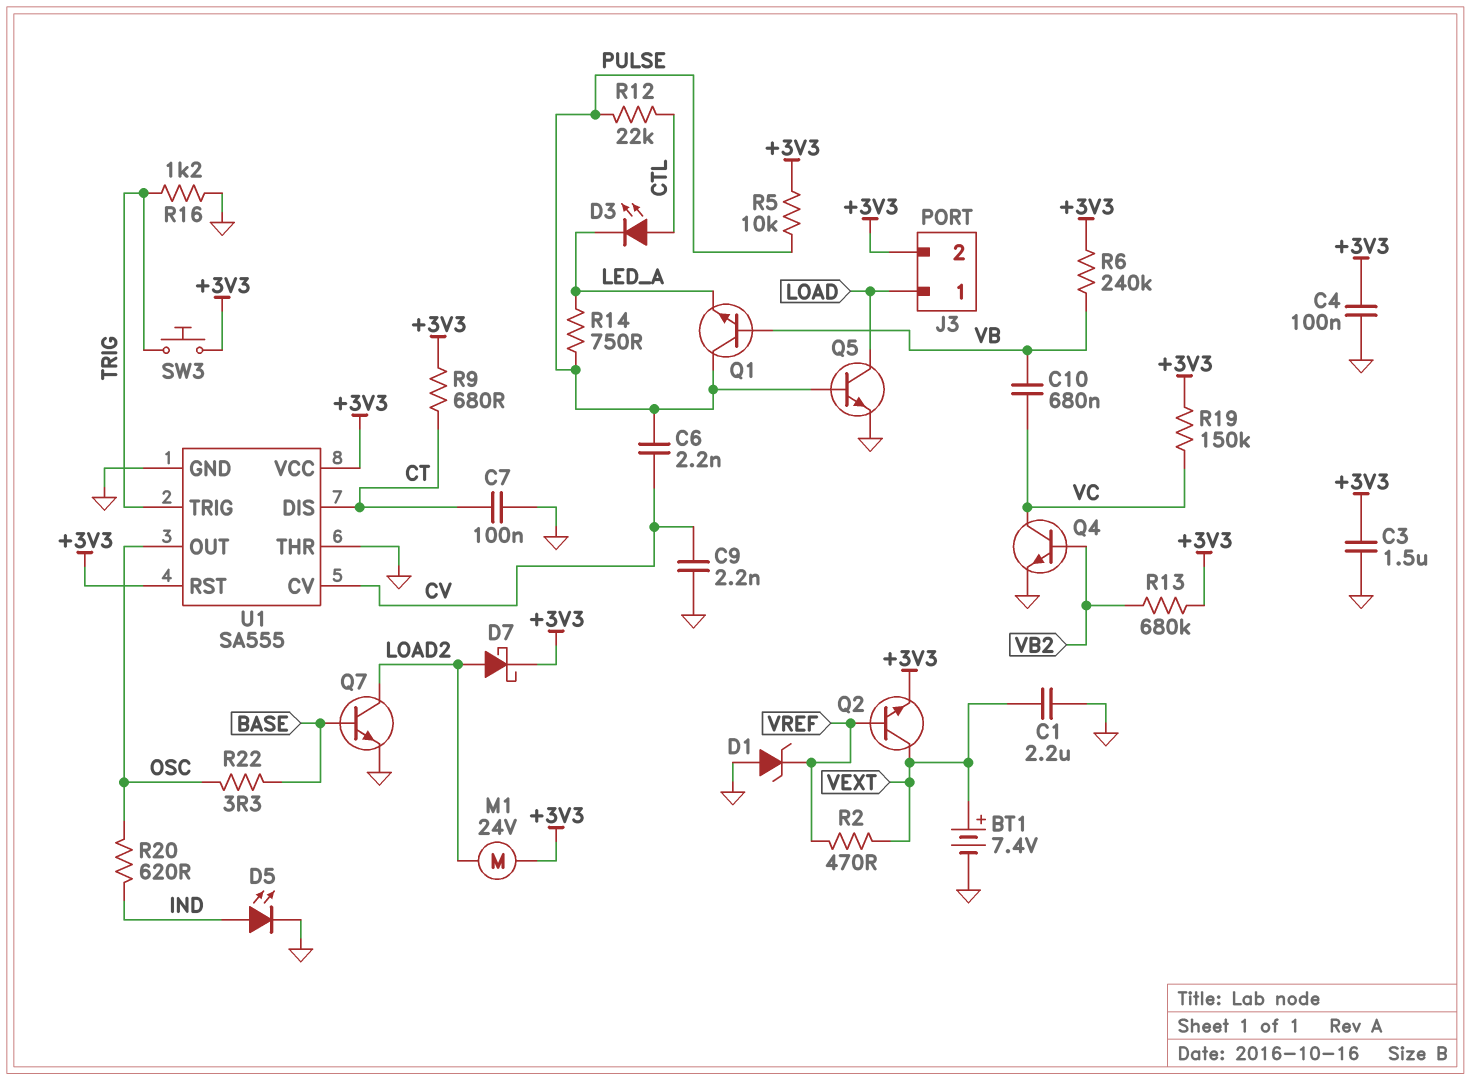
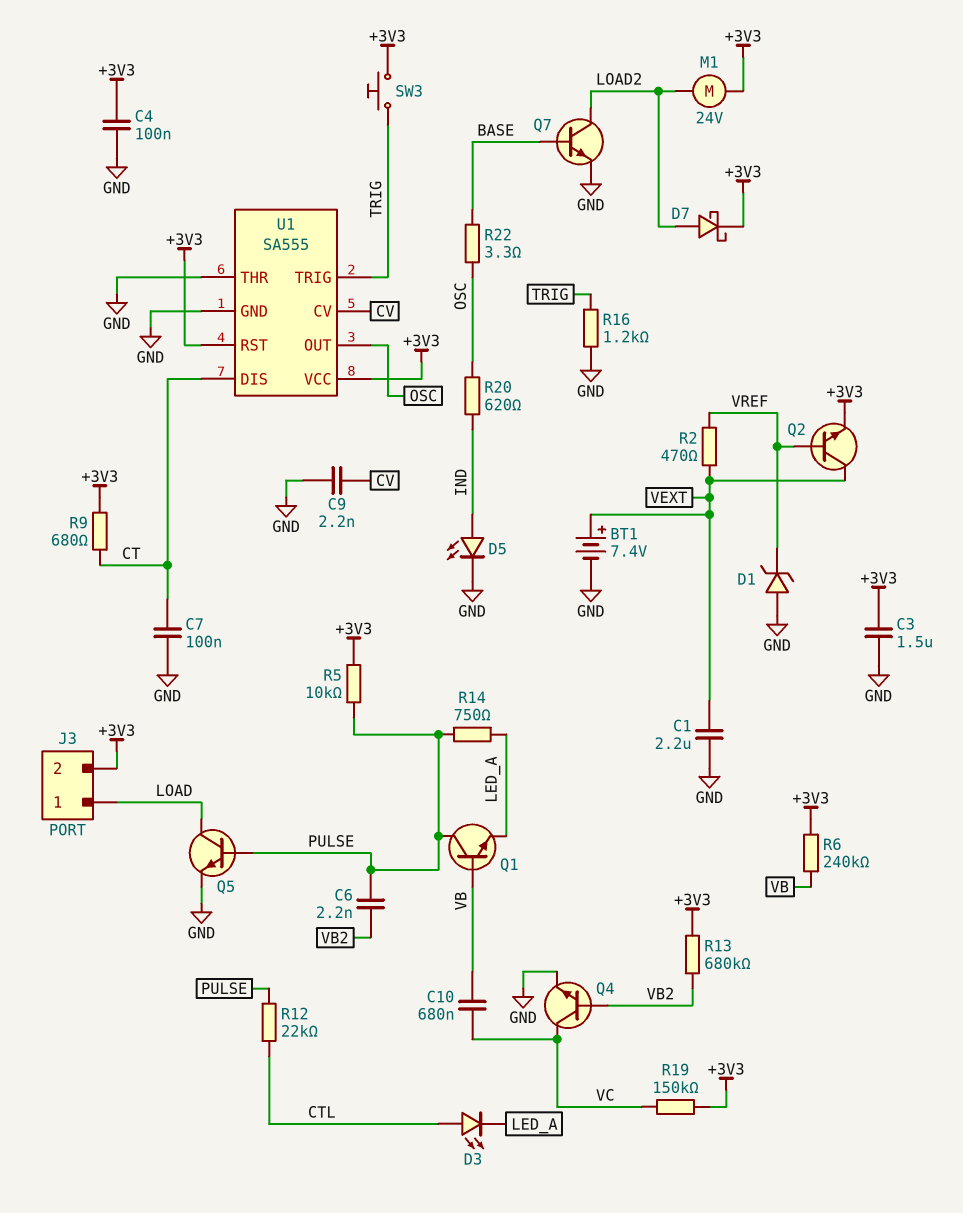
C6: 2.2nF (CV, PULSE) -> 2.2nF (PULSE, VB2)

